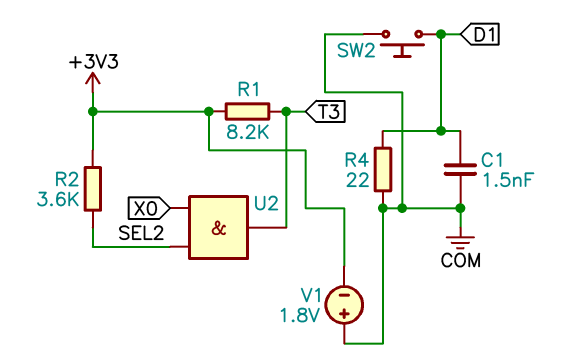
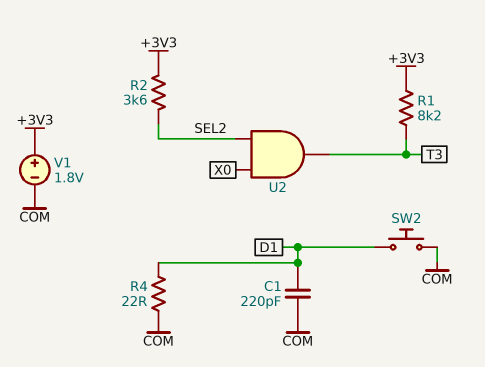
C1: 1.5nF (COM, D1) -> 220pF (COM, D1)
V1: 1.8V (plus COM, minus +3V3) -> 1.8V (plus +3V3, minus COM)

